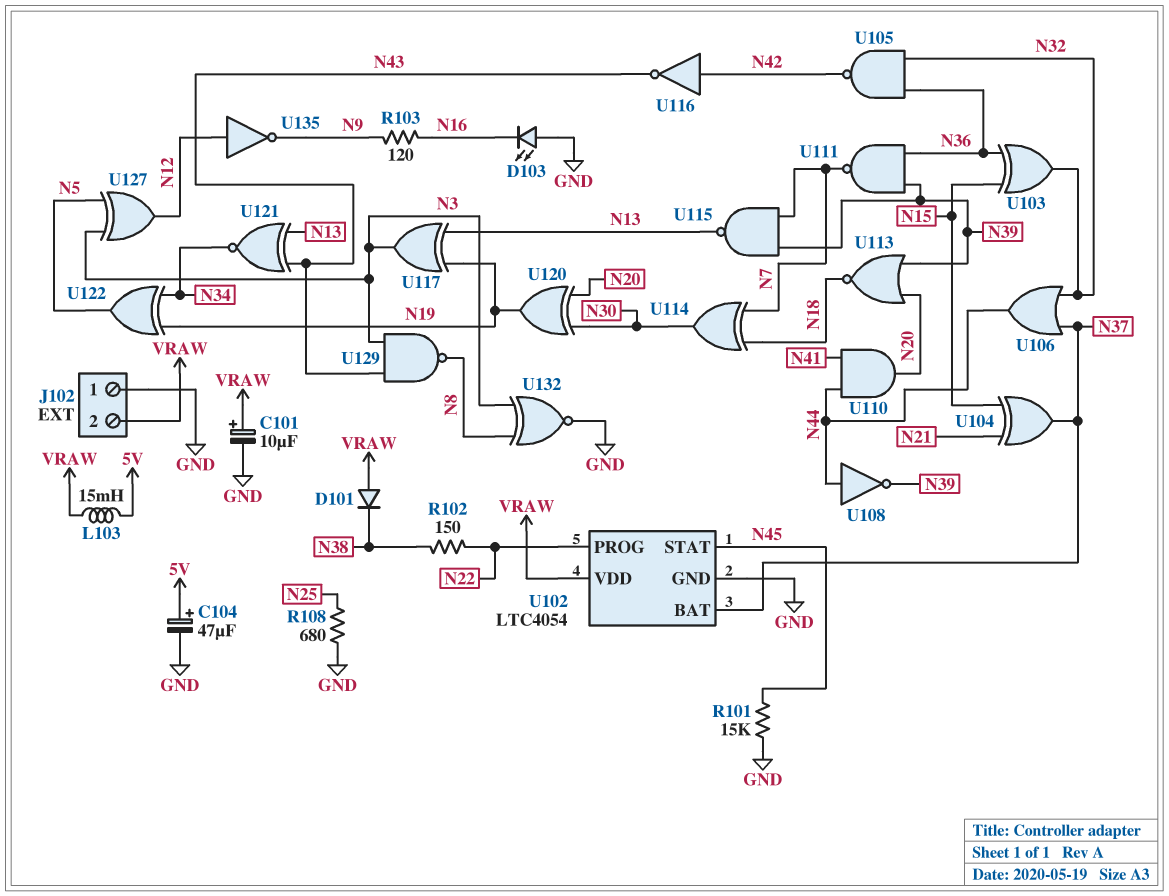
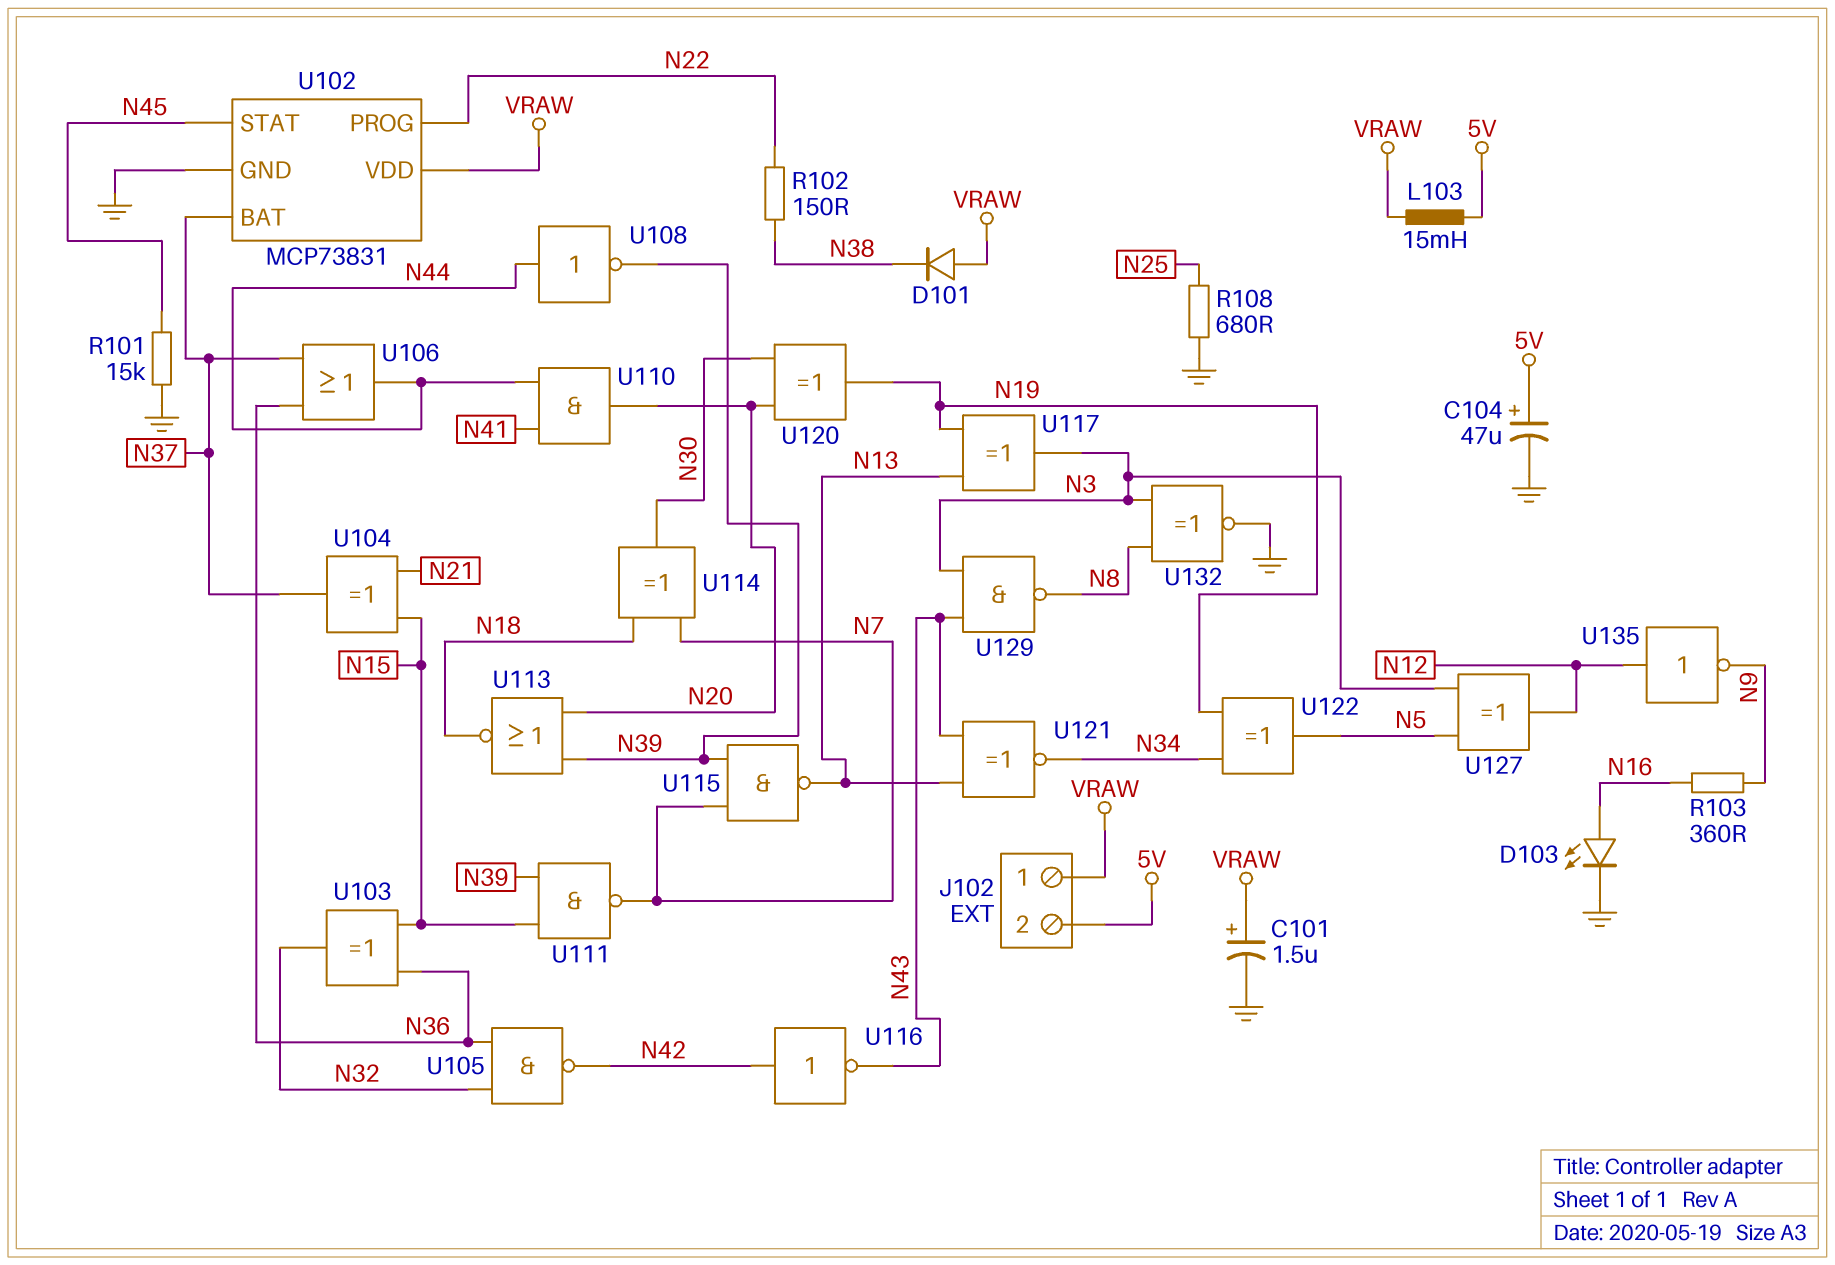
C101: 10uF (plus VRAW, minus GND) -> 1.5uF (plus VRAW, minus GND)
D103: LED (A GND, K N16) -> LED (A N16, K GND)
J102 pin 1: GND -> VRAW
J102 pin 2: VRAW -> 5V
R103: 120 (N9, N16) -> 360 (N9, N16)
U102: LTC4054 -> MCP73831
U106: OR (in N32, in N37, out N44) -> OR (in N36, in N37, out N44)
U111: NAND (in N36, in N39, out N7) -> NAND (in N15, in N39, out N7)

